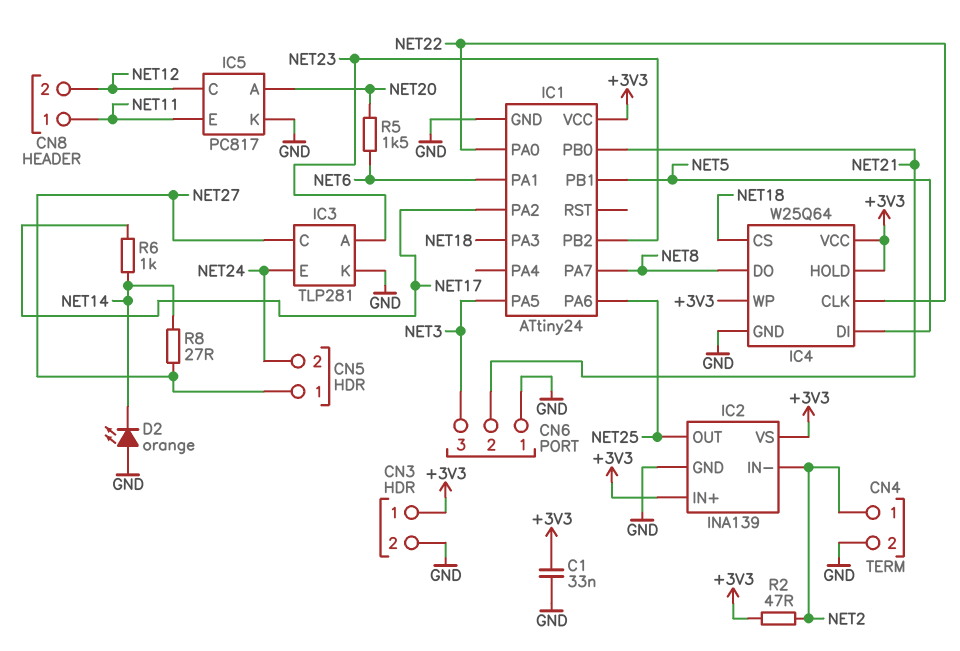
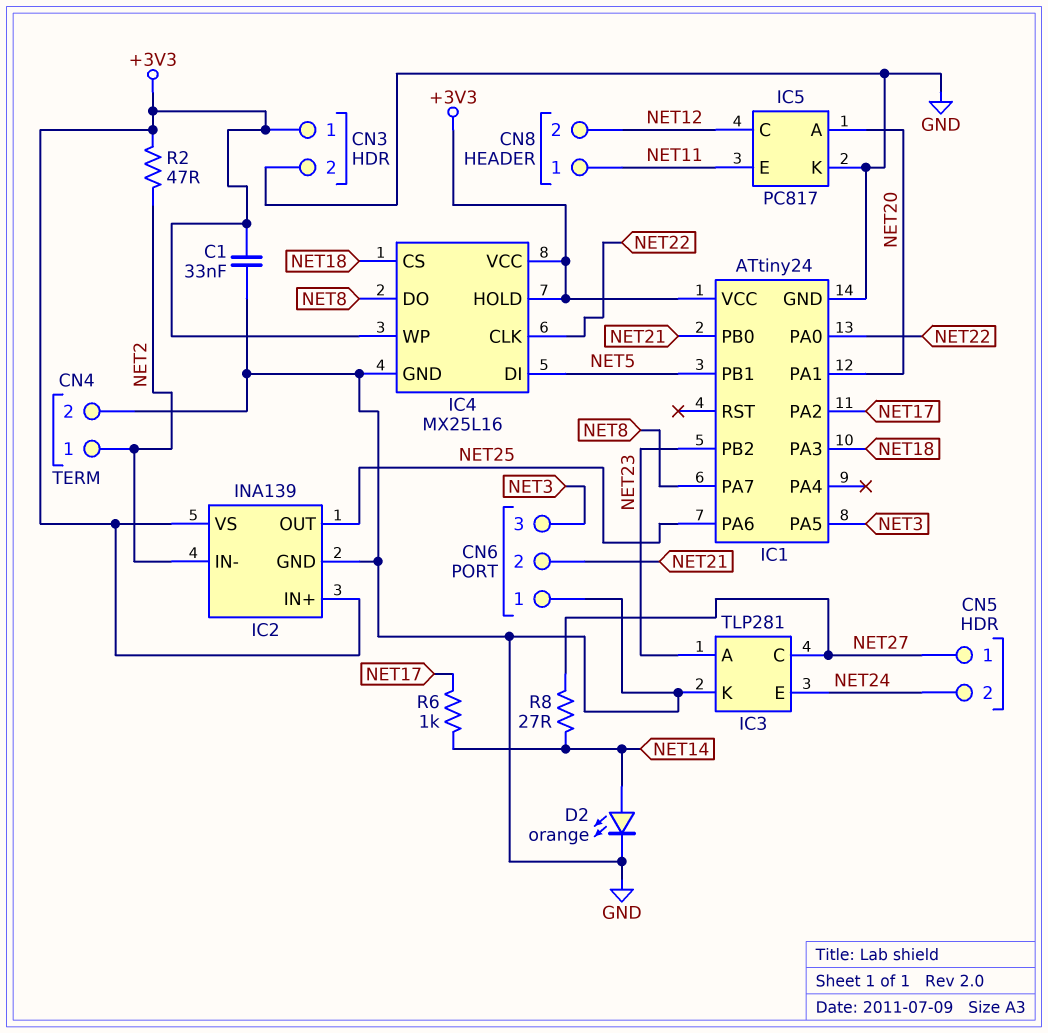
D2: LED orange (A GND, K NET14) -> LED orange (A NET14, K GND)
IC1 pin PA1: NET6 -> NET20
IC4: W25Q64 -> MX25L16
R5: 1.5k (NET6, NET20) -> none

